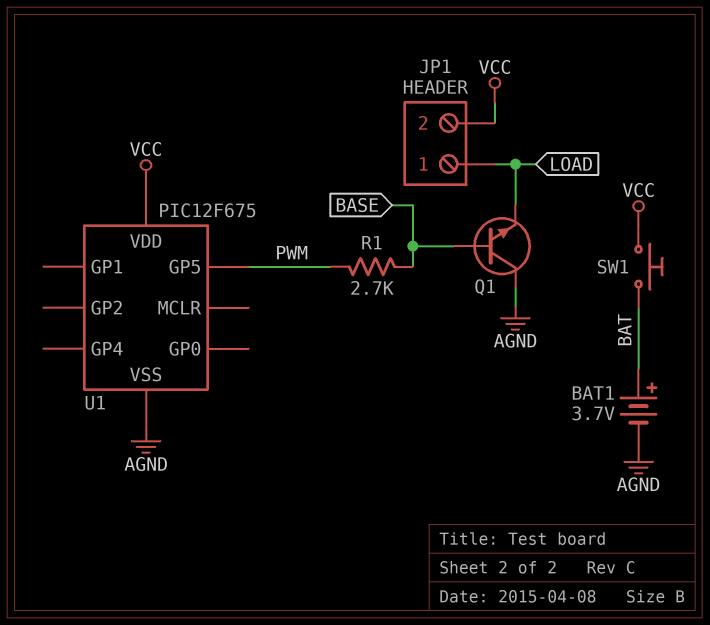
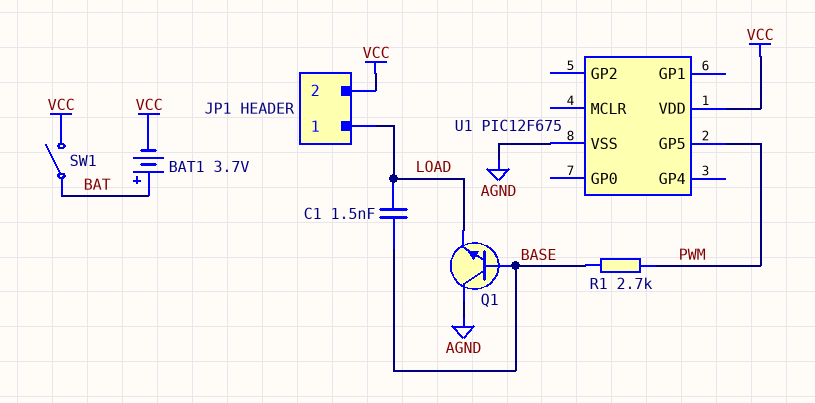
BAT1: 3.7V (plus BAT, minus AGND) -> 3.7V (plus BAT, minus VCC)
C1: none -> 1.5nF (BASE, LOAD)
SW1: button (BAT, VCC) -> switch (BAT, VCC)

